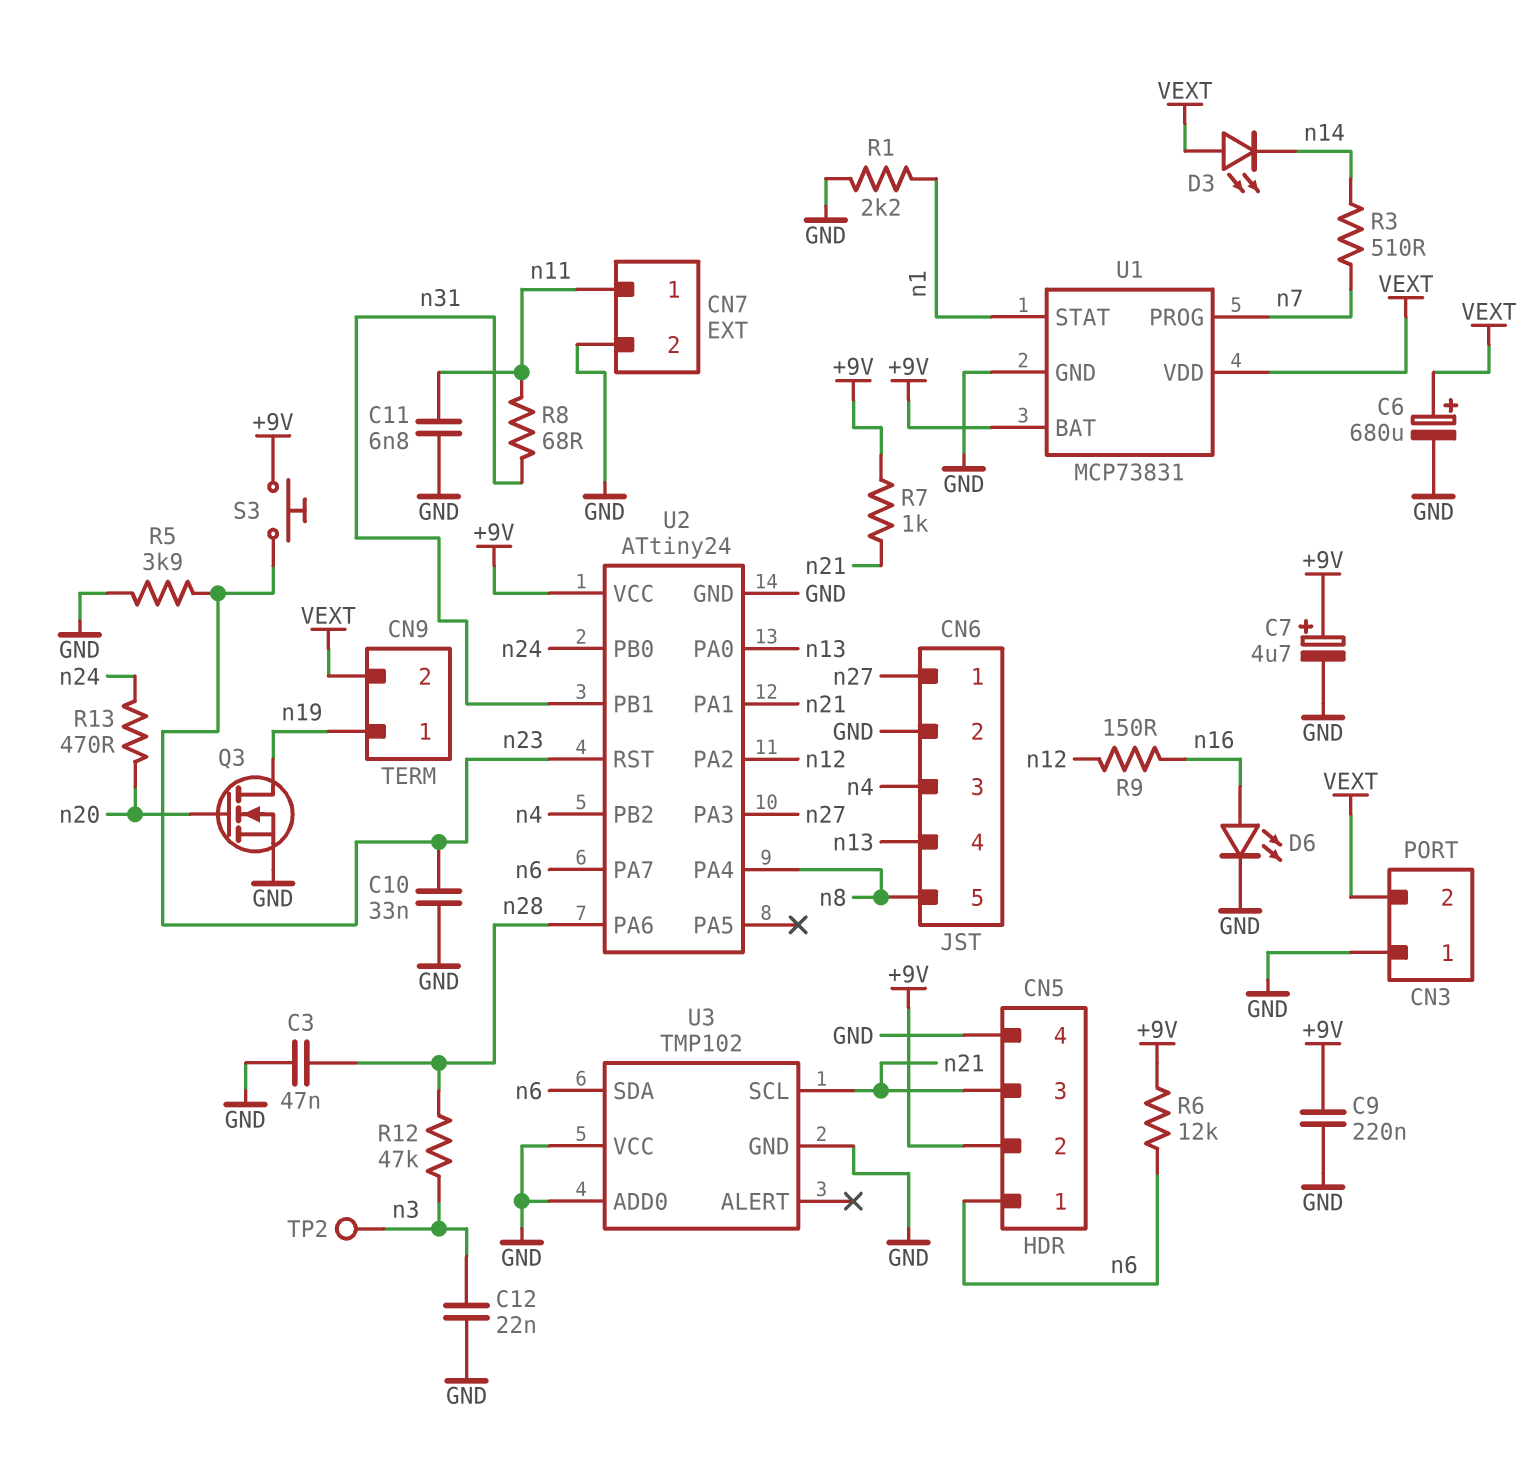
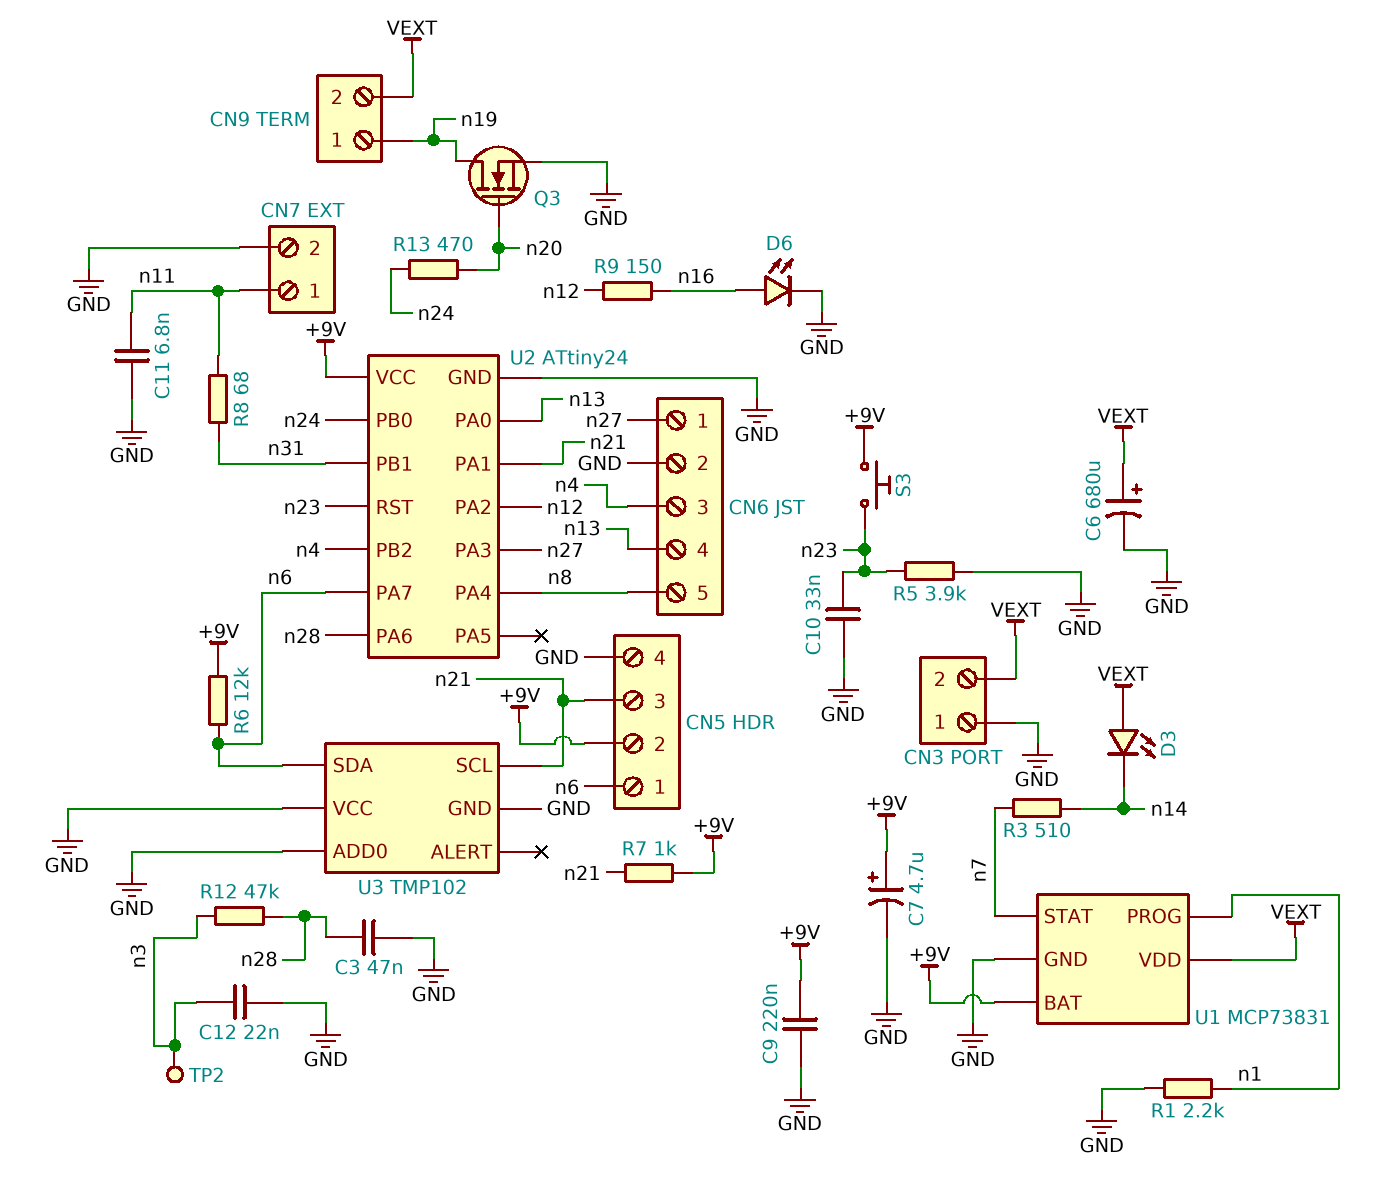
U1 pin PROG: n7 -> n1
U1 pin STAT: n1 -> n7

